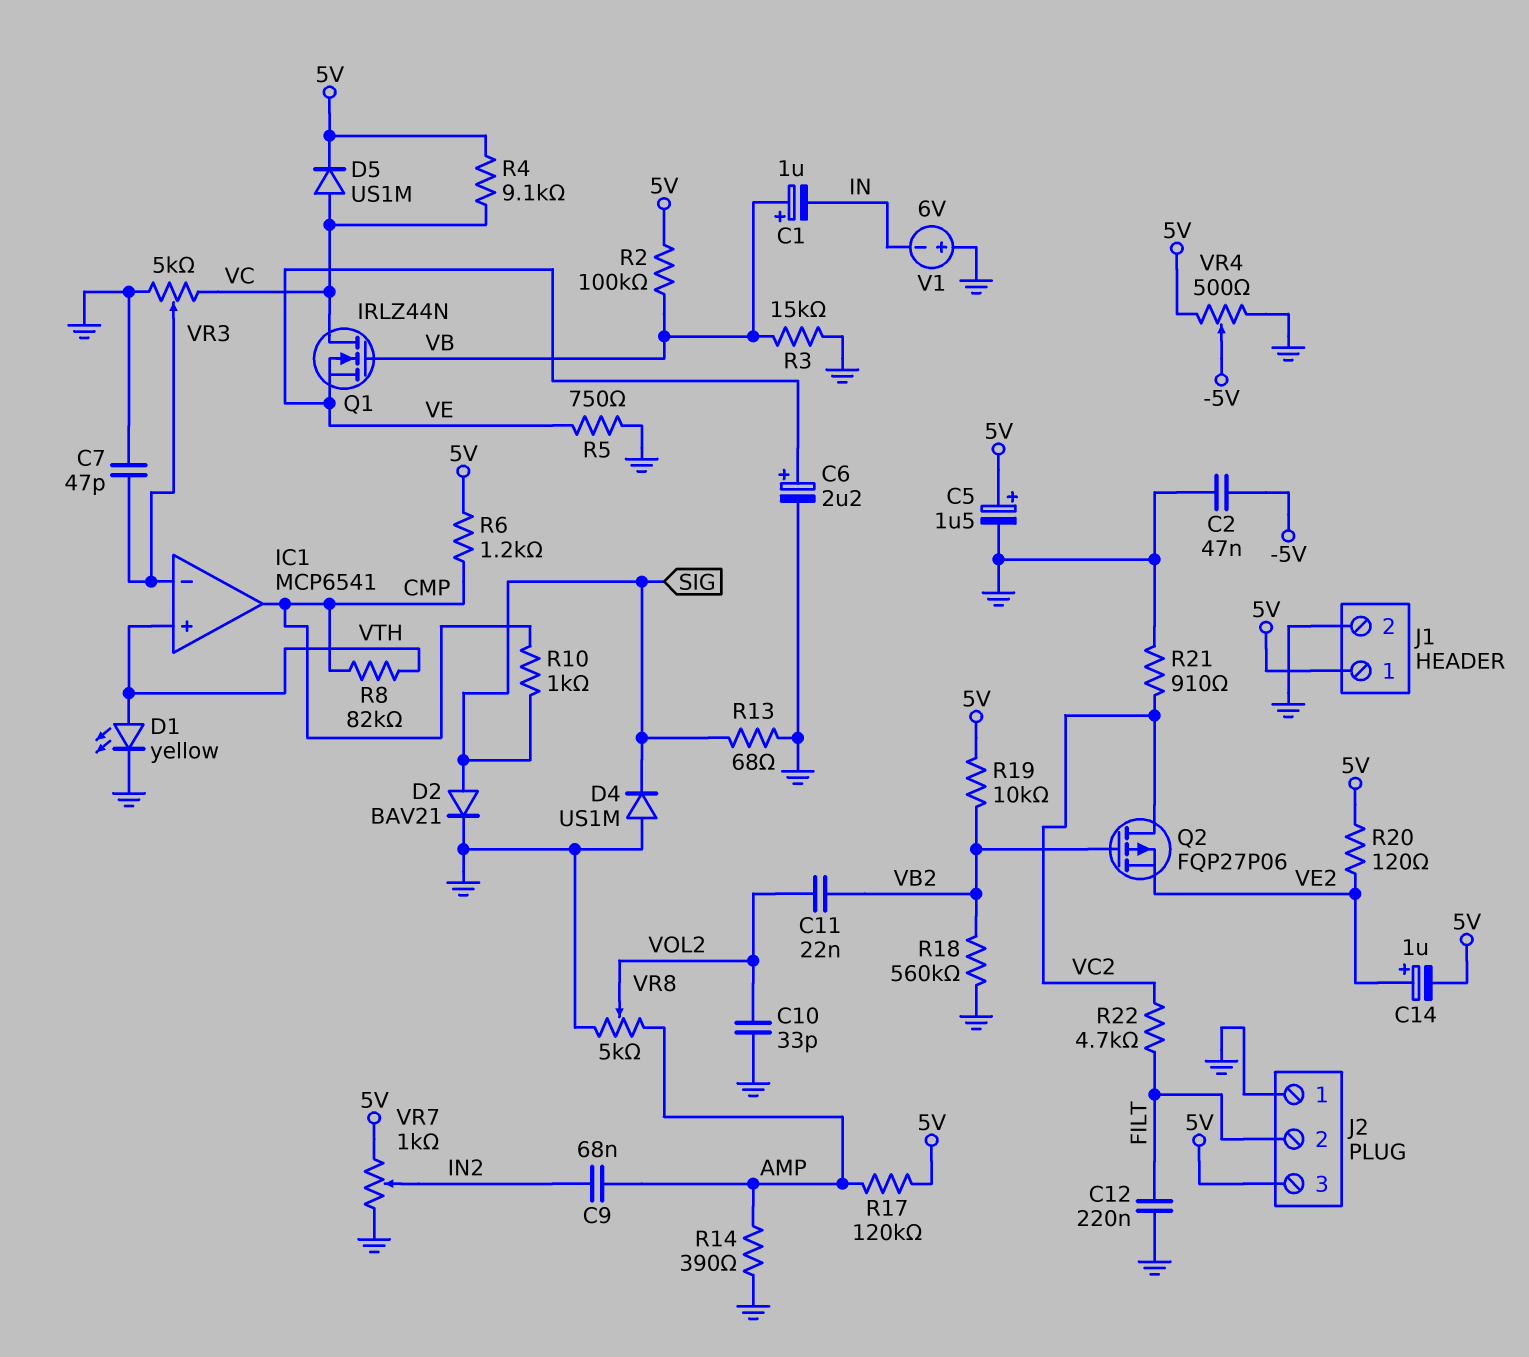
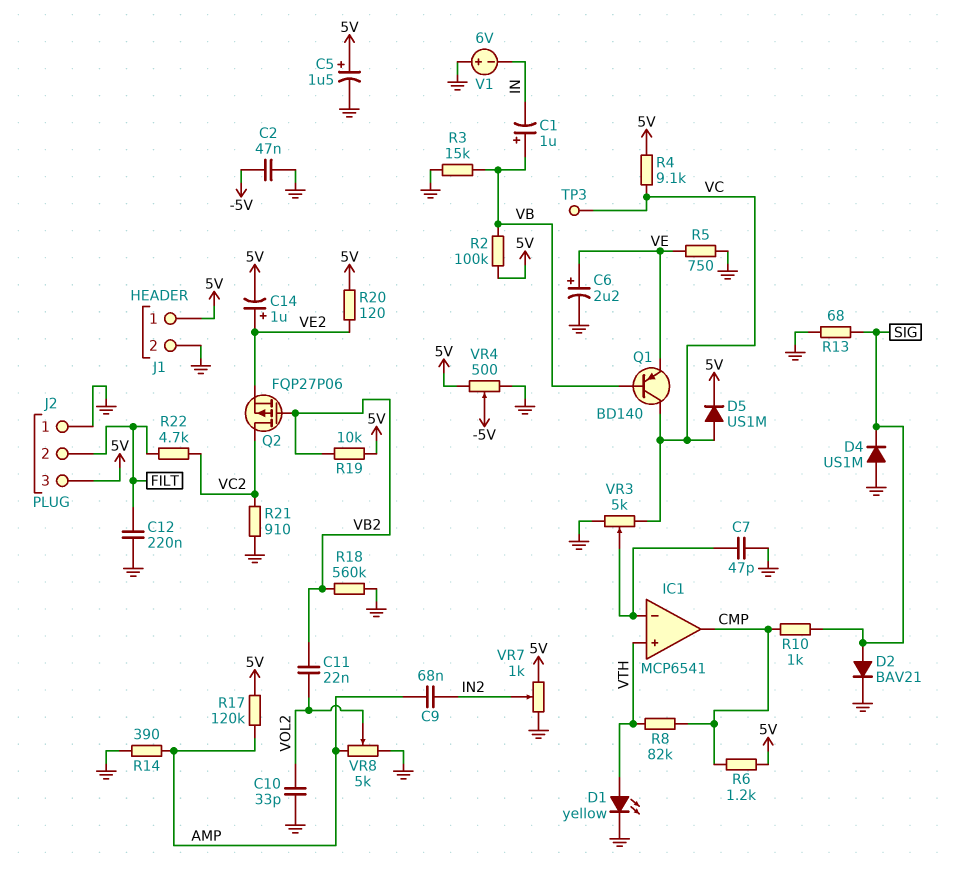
Q1: NMOS IRLZ44N (G VB, D VC, S VE) -> PNP BD140 (B VB, C VC, E VE)
TP3: none -> test point (VC)

